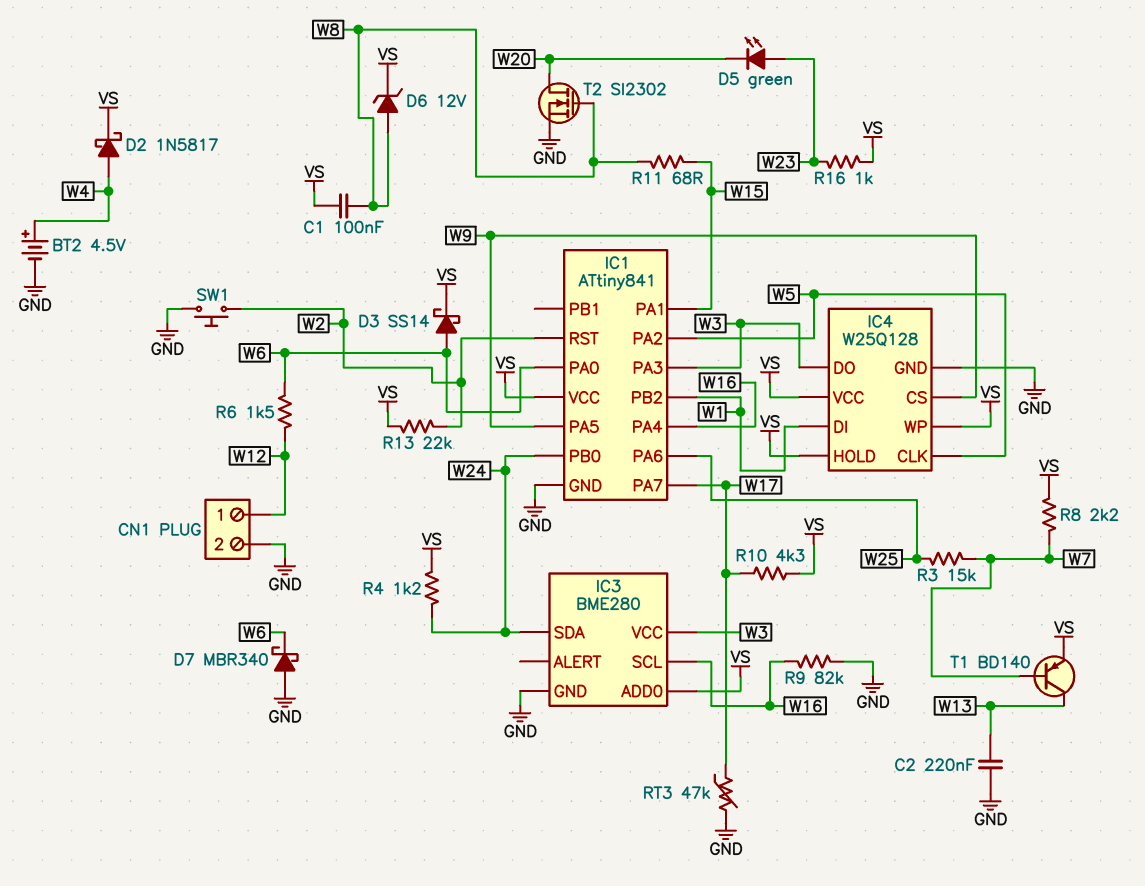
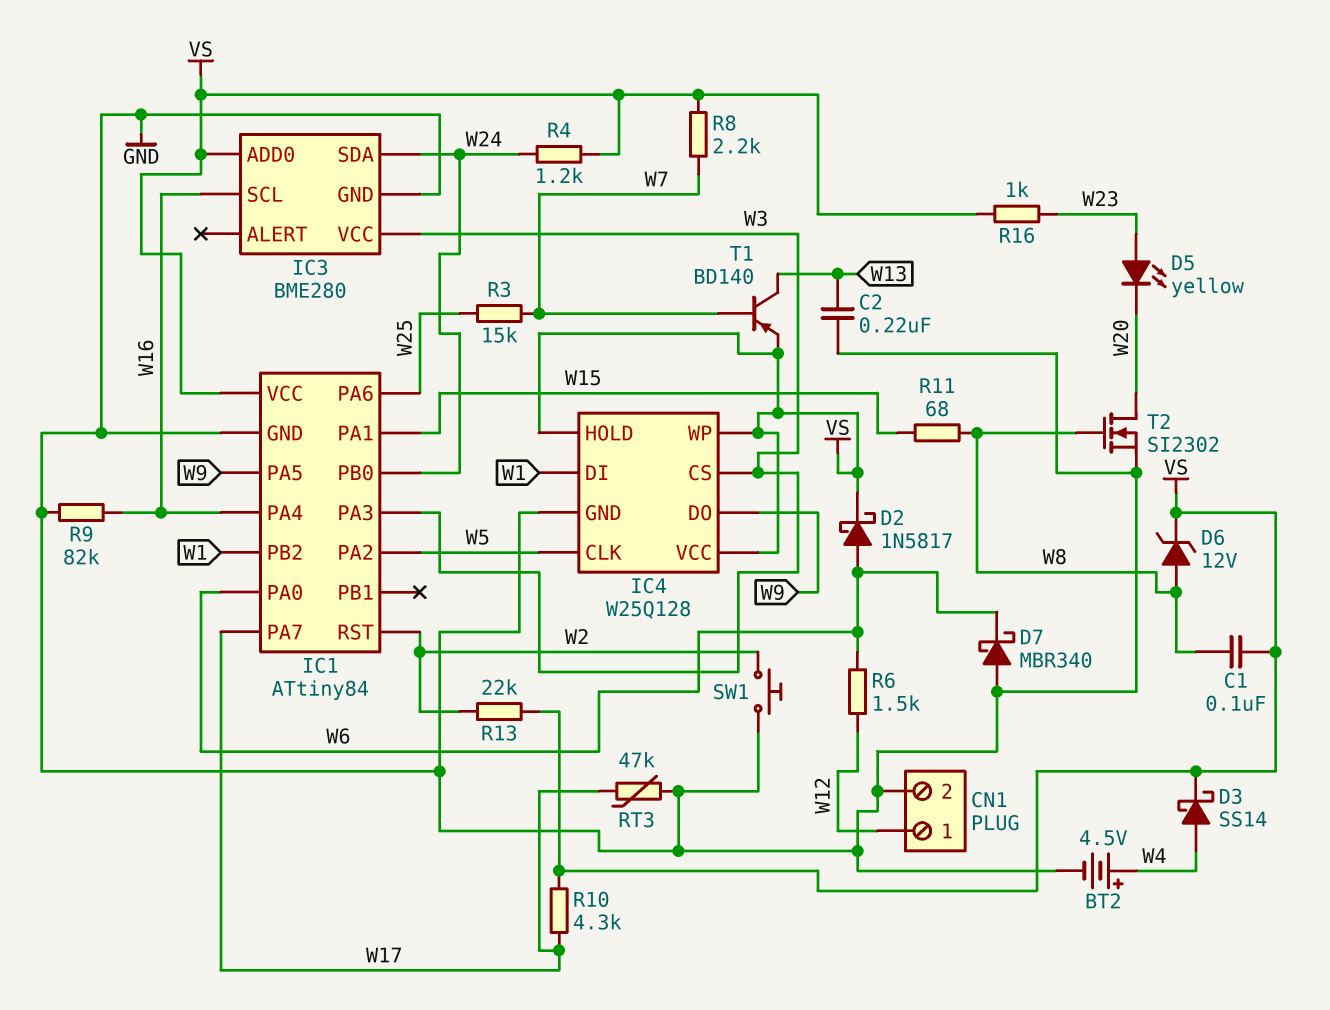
D2: schottky 1N5817 (A W4, K VS) -> schottky 1N5817 (A W6, K VS)
D3: schottky SS14 (A W6, K VS) -> schottky SS14 (A W4, K VS)
D5: LED green (A W23, K W20) -> LED yellow (A W23, K W20)
IC1: ATtiny841 -> ATtiny84
IC4 pin CS: W9 -> W3
IC4 pin DO: W3 -> W9

